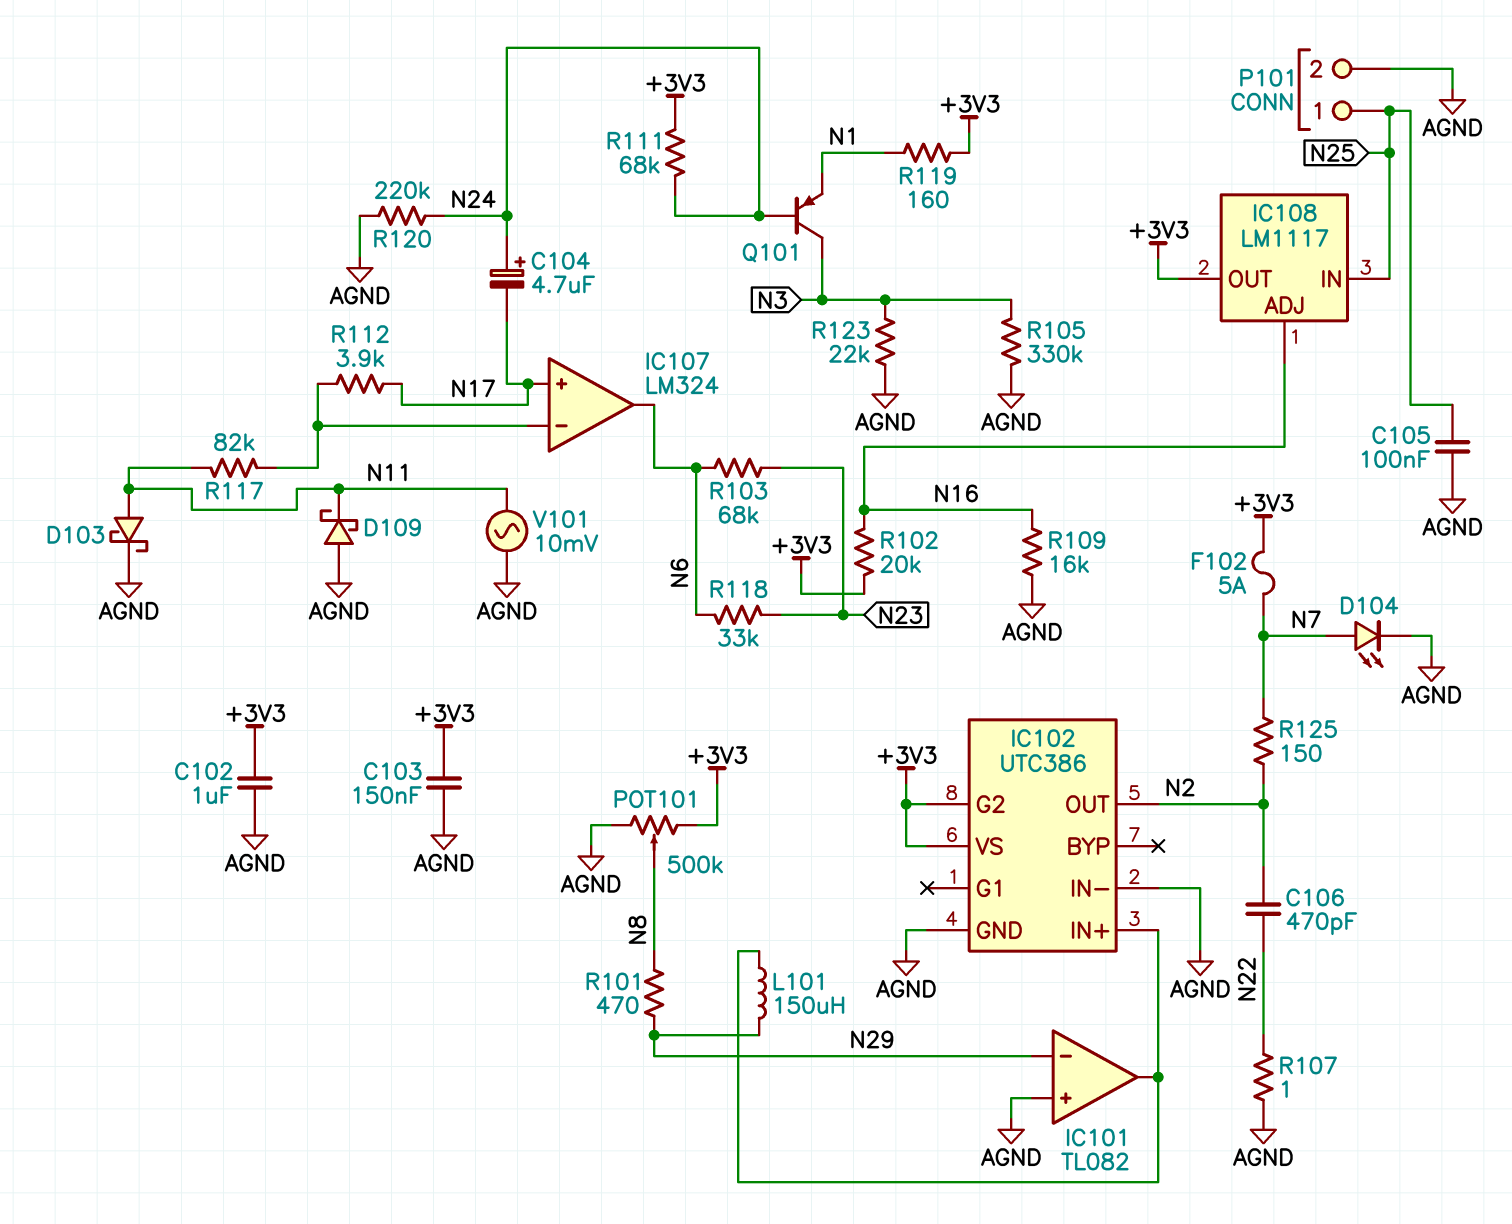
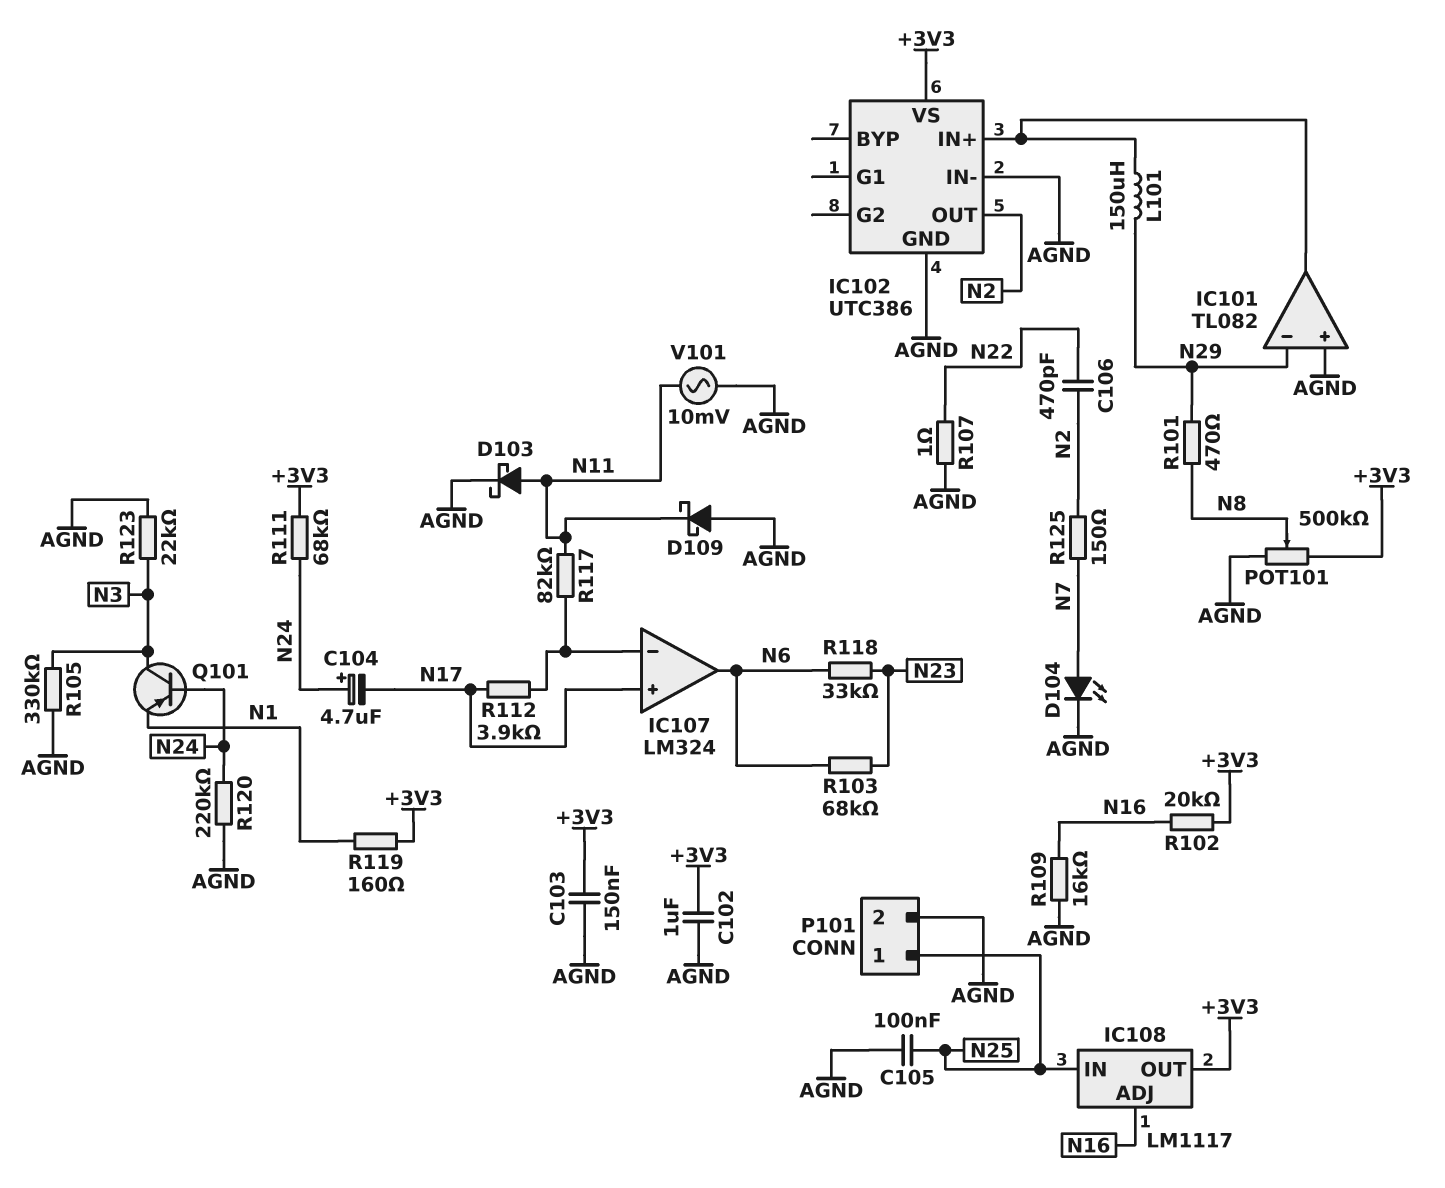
F102: 5A (+3V3, N7) -> none
IC102 pin G2: +3V3 -> none

